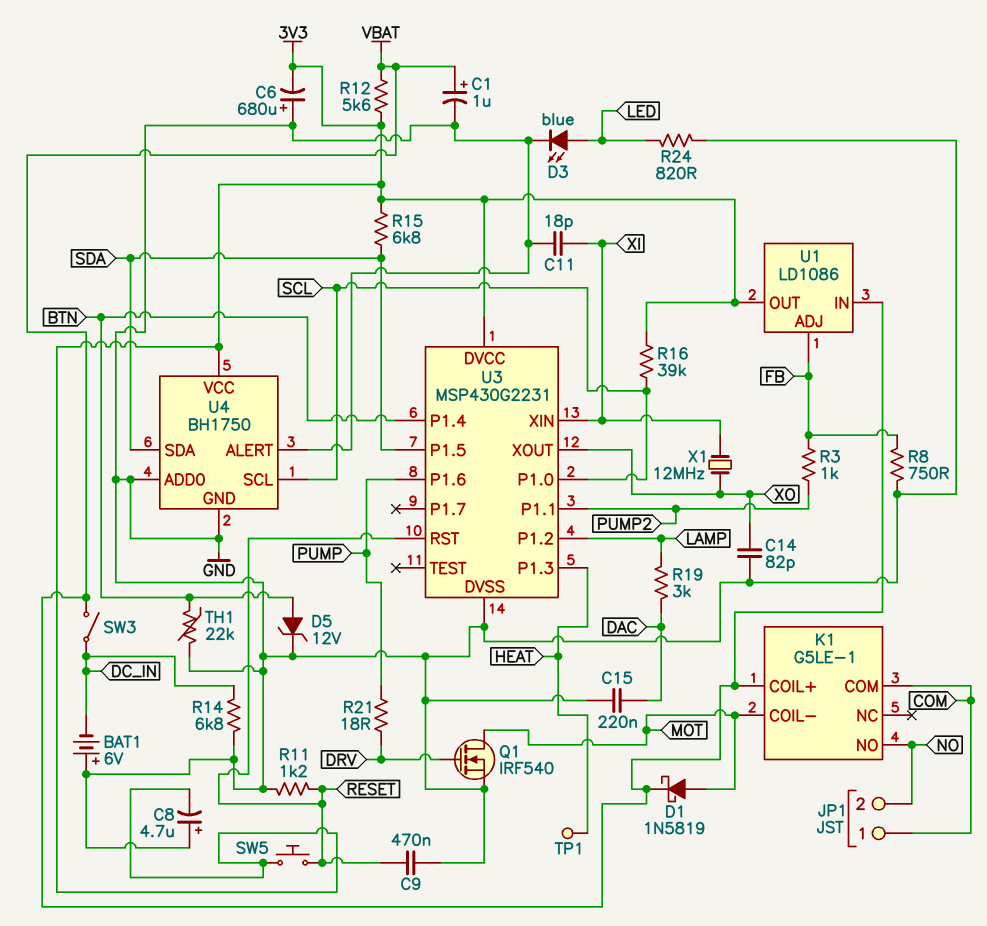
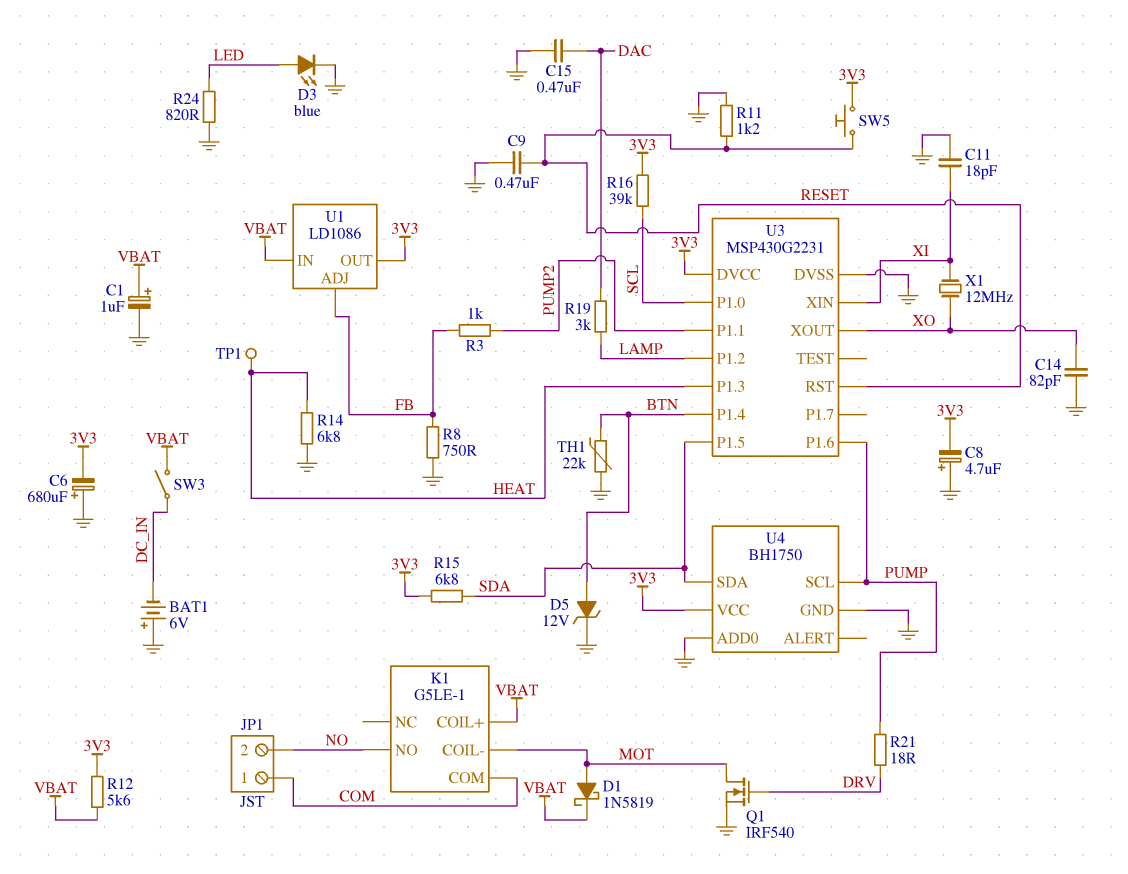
C15: 220nF (DAC, GND) -> 470nF (DAC, GND)
R14: 6.8k (DC_IN, GND) -> 6.8k (GND, HEAT)
U4 pin ALERT: GND -> none
U4 pin SCL: SCL -> PUMP

